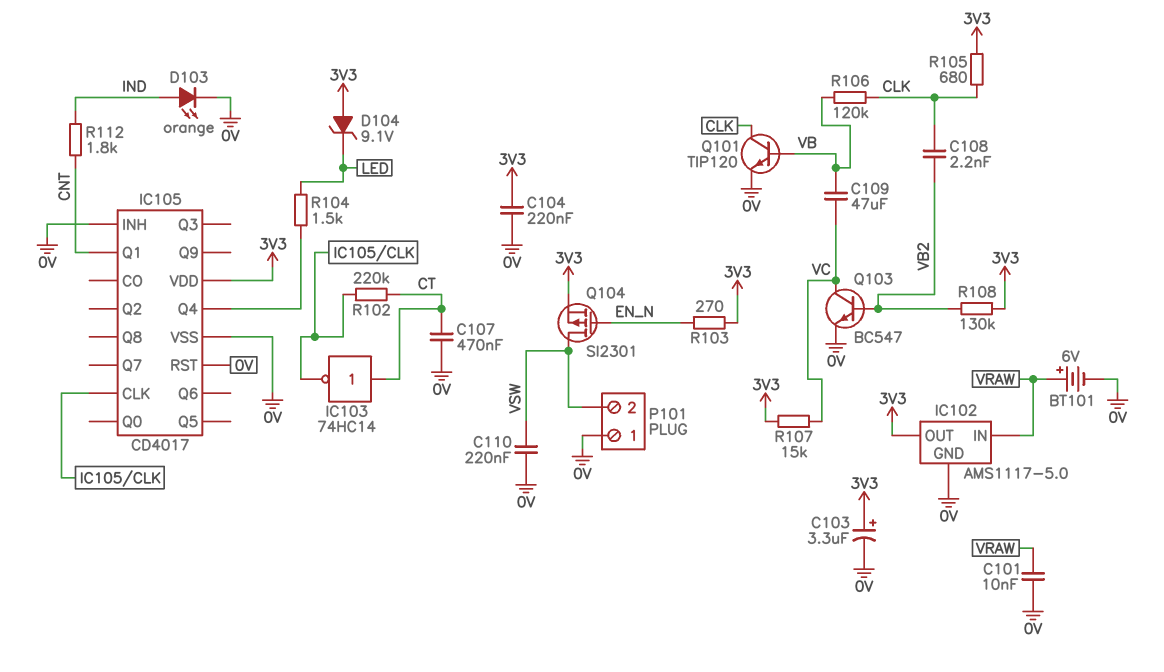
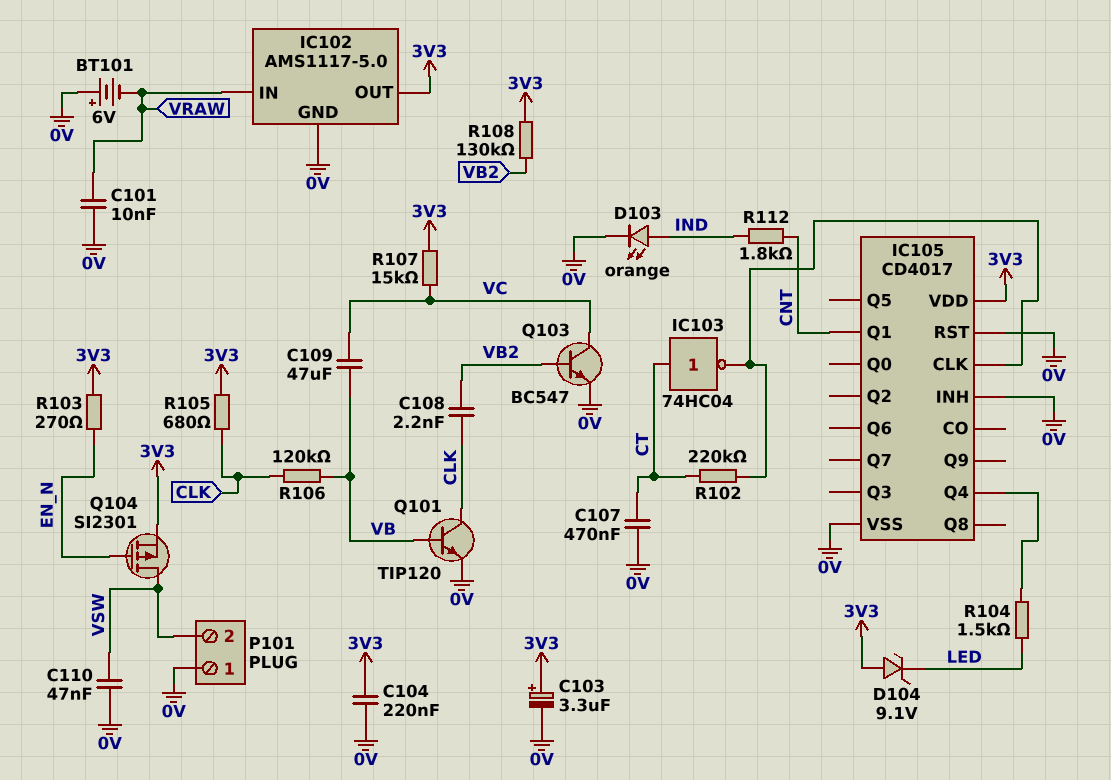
BT101: 6V (plus VRAW, minus 0V) -> 6V (plus 0V, minus VRAW)
C110: 220nF (0V, VSW) -> 47nF (0V, VSW)
IC103: NOT 74HC14 (in CT, out IC105/CLK) -> NOT 74HC04 (in CT, out IC105/CLK)

